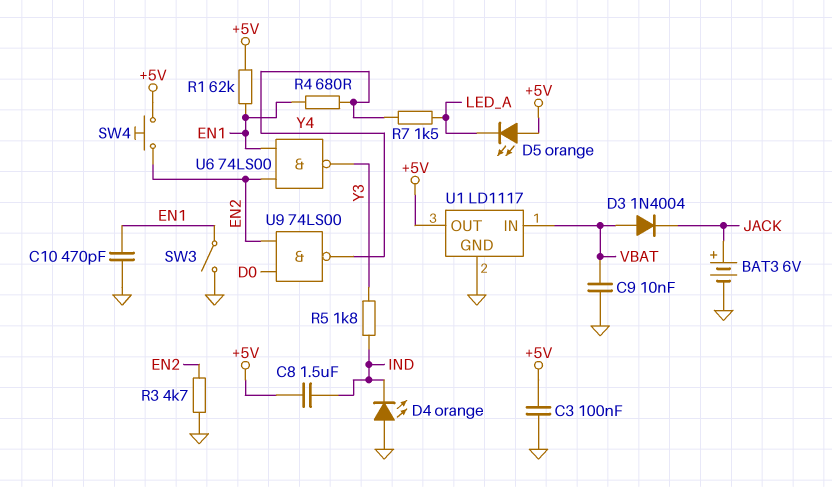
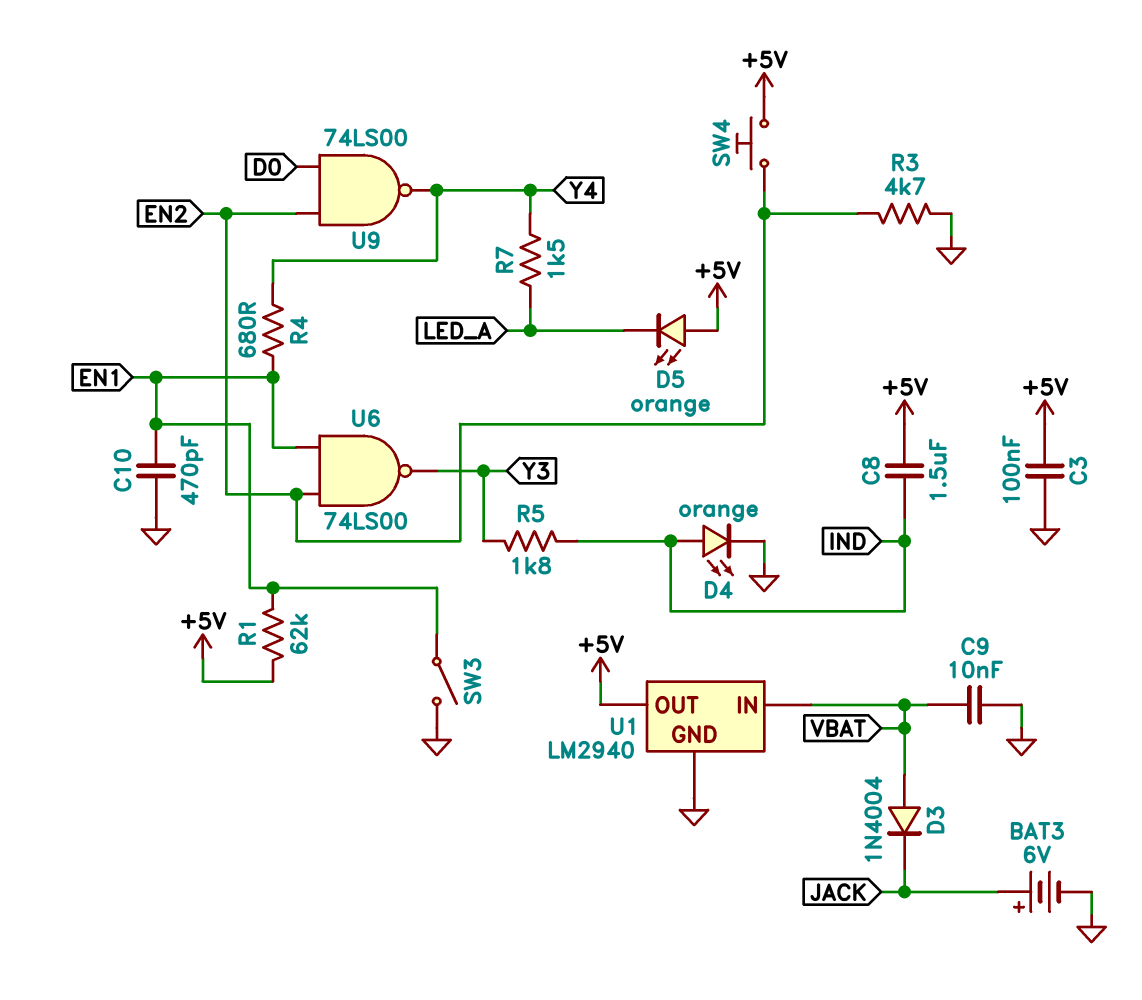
D4: LED orange (A GND, K IND) -> LED orange (A IND, K GND)
U1: LD1117 -> LM2940

